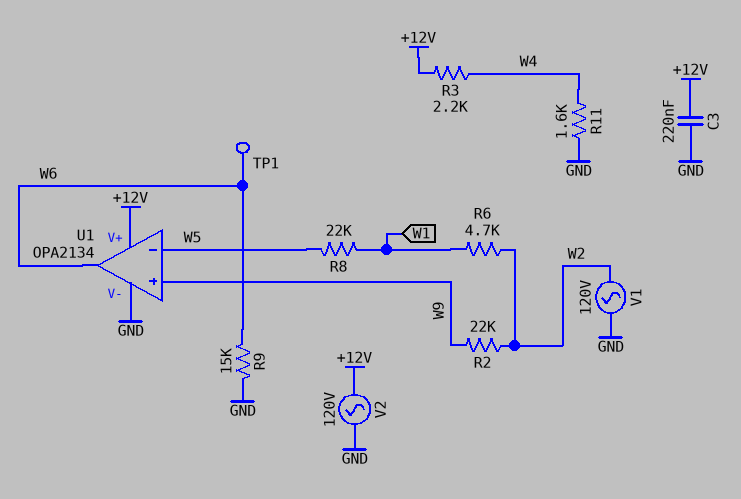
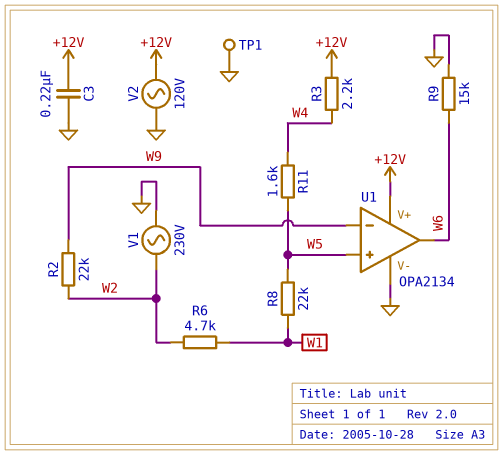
R11: 1.6k (GND, W4) -> 1.6k (W4, W5)
TP1: test point (W6) -> test point (GND)
U1 pin in+: W9 -> W5
U1 pin in-: W5 -> W9
V1: AC 120V (GND, W2) -> AC 230V (GND, W2)

